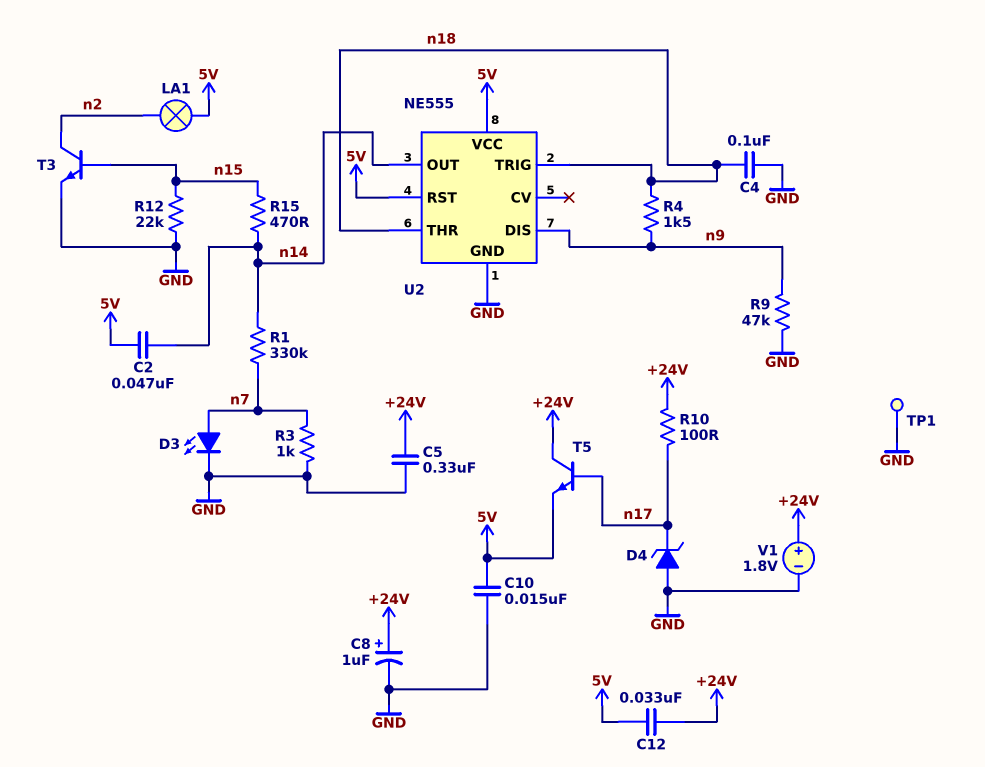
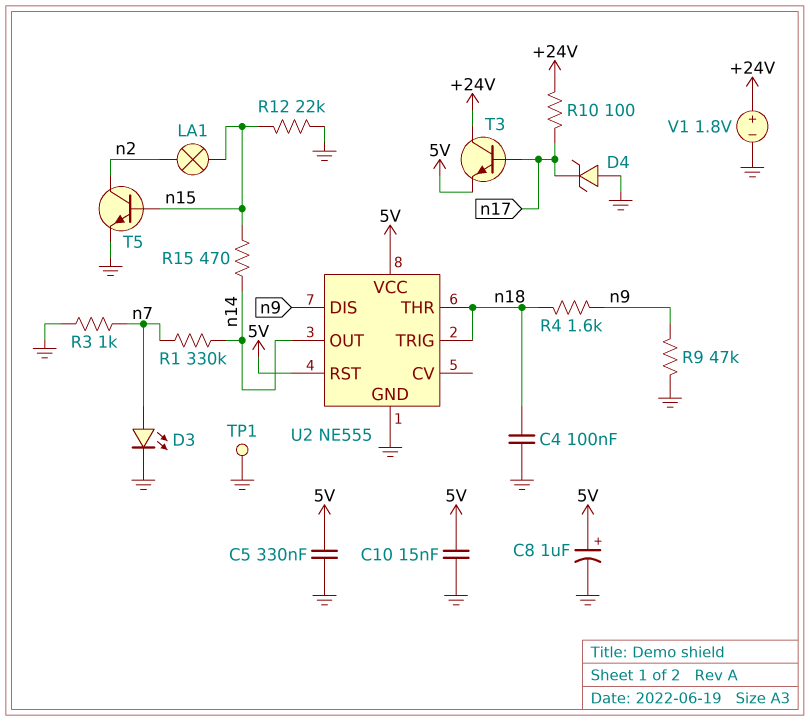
C2: 47nF (5V, n14) -> none
C5: 330nF (+24V, GND) -> 330nF (5V, GND)
C8: 1uF (plus +24V, minus GND) -> 1uF (plus 5V, minus GND)
C12: 33nF (+24V, 5V) -> none
LA1: lamp (5V, n2) -> lamp (n2, n15)
R4: 1.5k (n9, n18) -> 1.6k (n9, n18)
T3: NPN (B n15, C n2, E GND) -> NPN (B n17, C +24V, E 5V)
T5: NPN (B n17, C +24V, E 5V) -> NPN (B n15, C n2, E GND)

